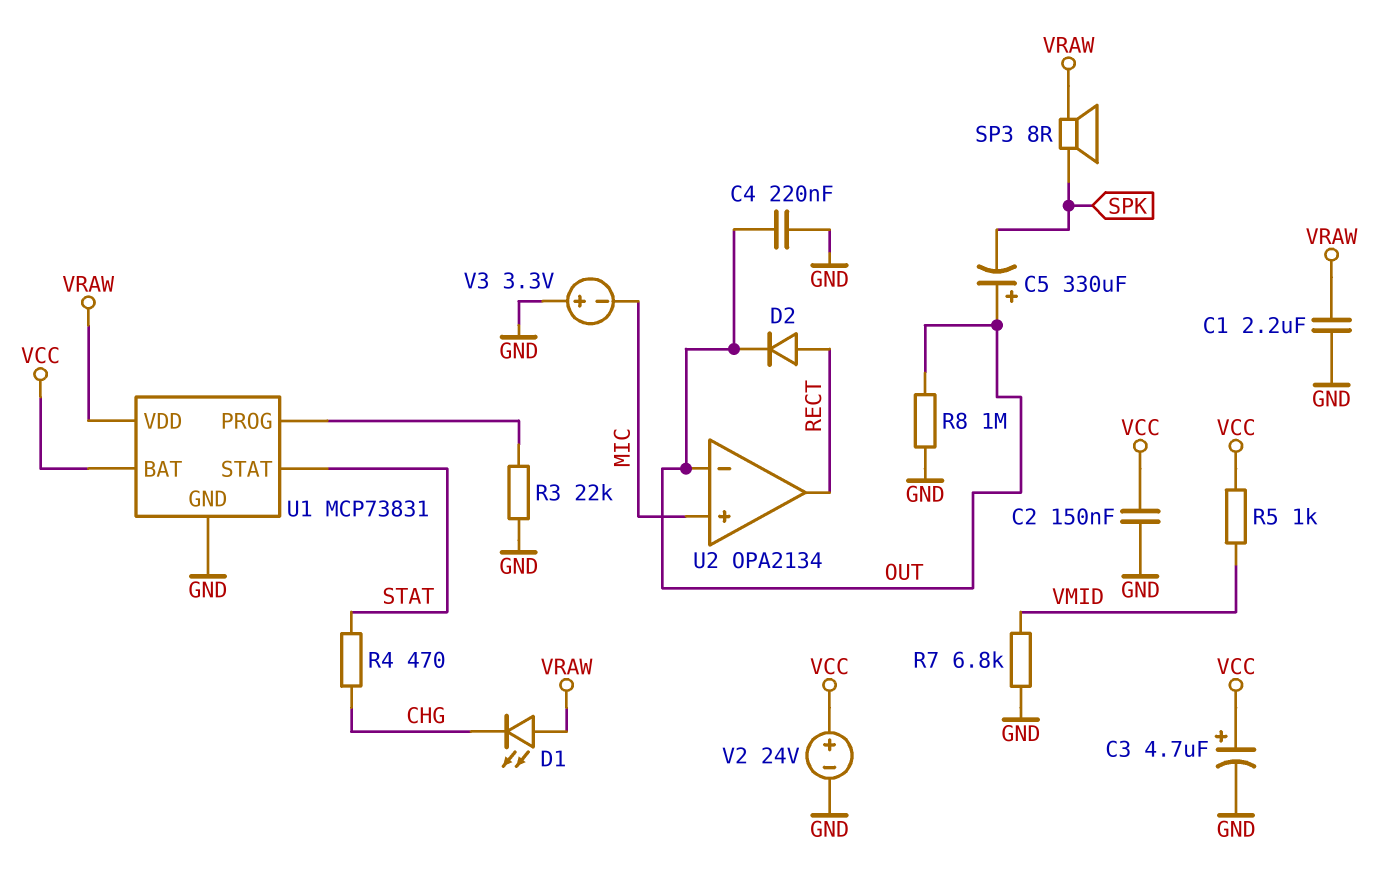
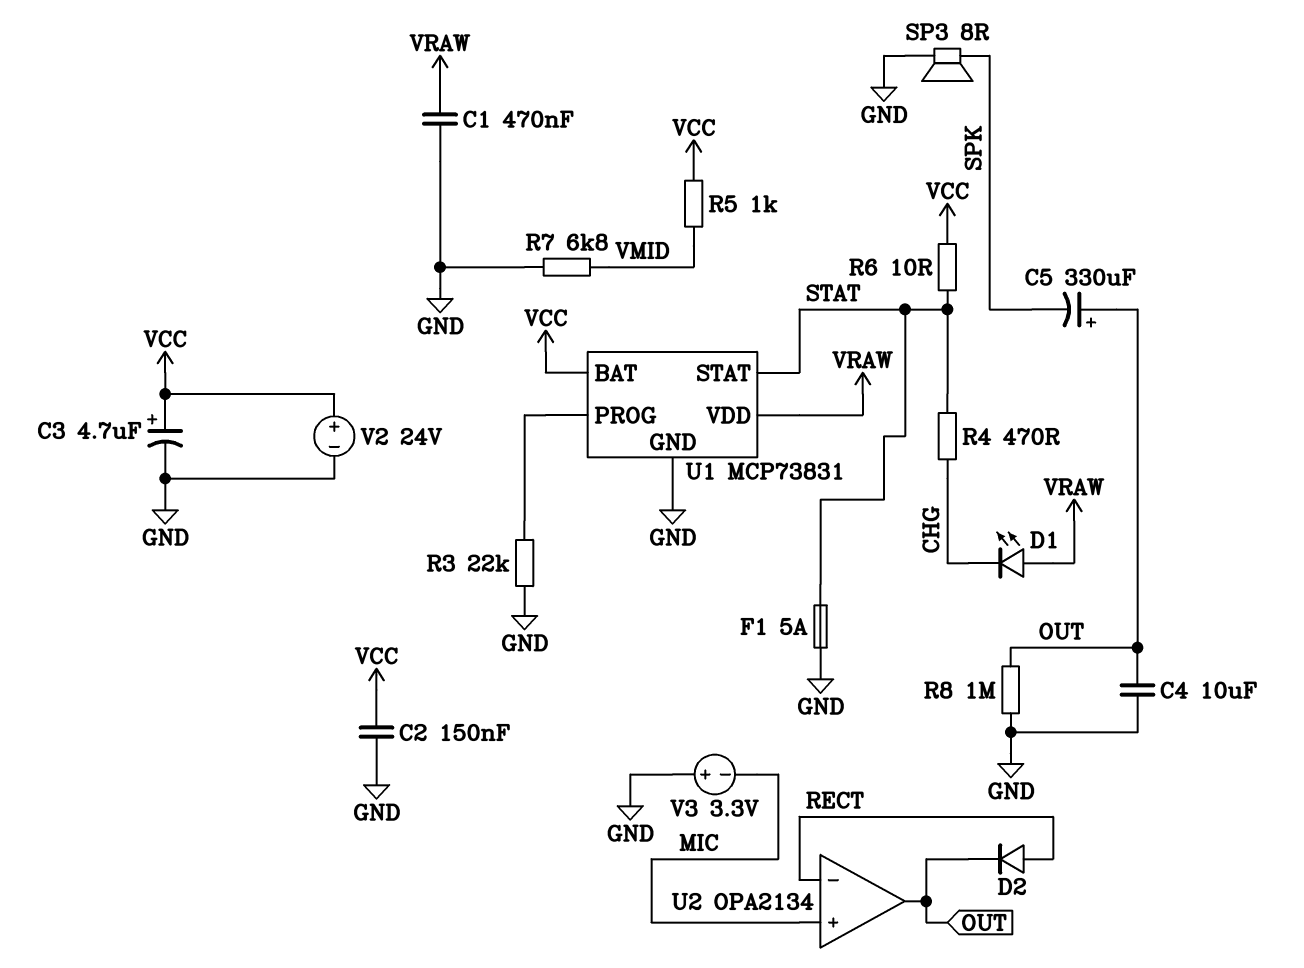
C1: 2.2uF (GND, VRAW) -> 470nF (GND, VRAW)
C4: 220nF (GND, OUT) -> 10uF (GND, OUT)
F1: none -> 5A (GND, STAT)
R6: none -> 10 (STAT, VCC)
SP3: speaker 8R (SPK, VRAW) -> speaker 8R (GND, SPK)
U2 pin in-: OUT -> RECT
U2 pin out: RECT -> OUT

